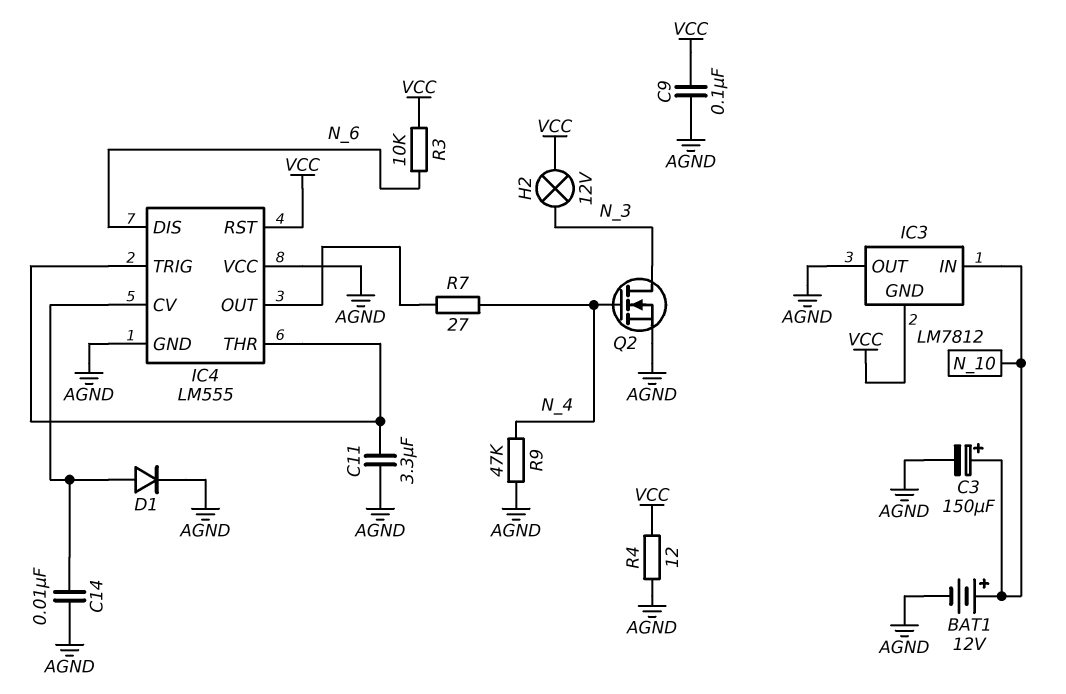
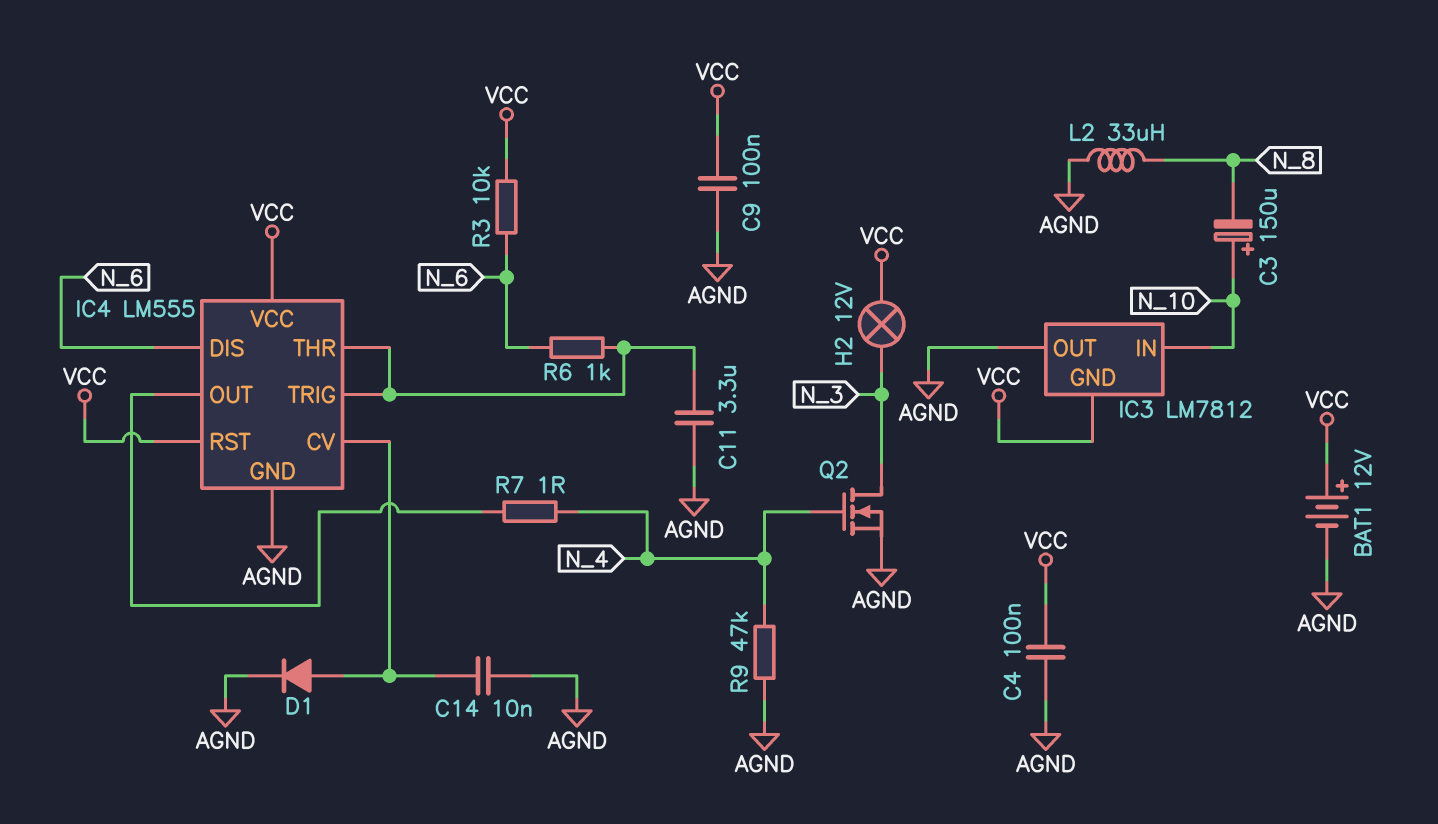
BAT1: 12V (plus N_10, minus AGND) -> 12V (plus VCC, minus AGND)
C3: 150uF (plus N_10, minus AGND) -> 150uF (plus N_10, minus N_8)
C4: none -> 100nF (AGND, VCC)
IC4 pin VCC: AGND -> VCC
L2: none -> 33uH (AGND, N_8)
R4: 12 (AGND, VCC) -> none
R6: none -> 1k (IC4/THR, N_6)
R7: 27 (IC4/OUT, N_4) -> 1 (IC4/OUT, N_4)

